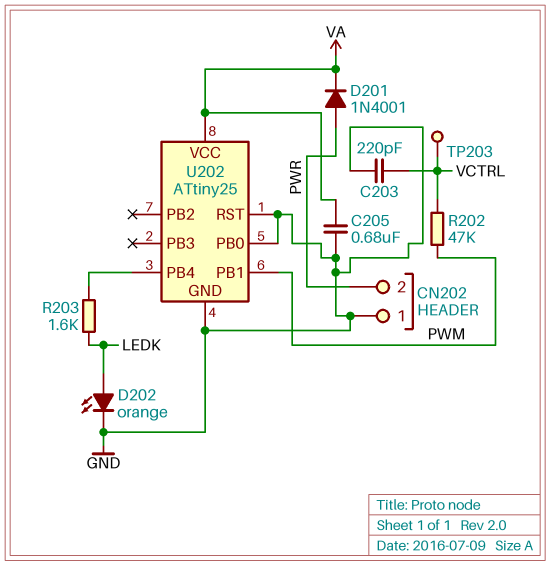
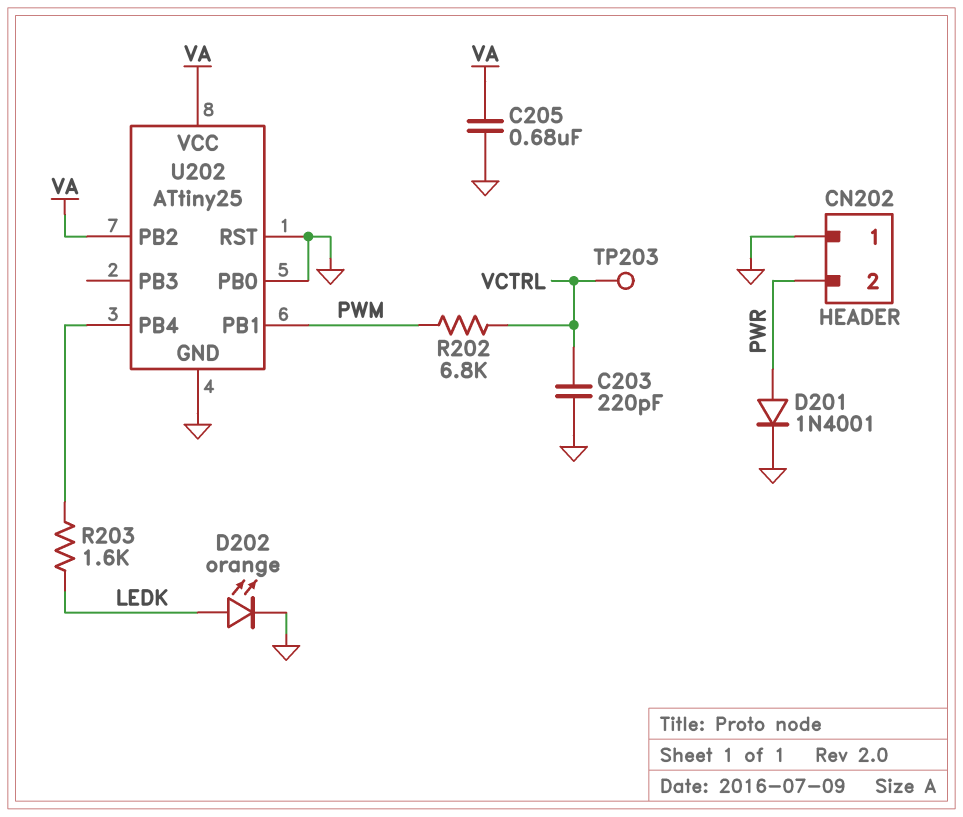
D201: diode 1N4001 (A PWR, K VA) -> diode 1N4001 (A PWR, K GND)
R202: 47k (PWM, VCTRL) -> 6.8k (PWM, VCTRL)
U202 pin PB2: none -> VA

